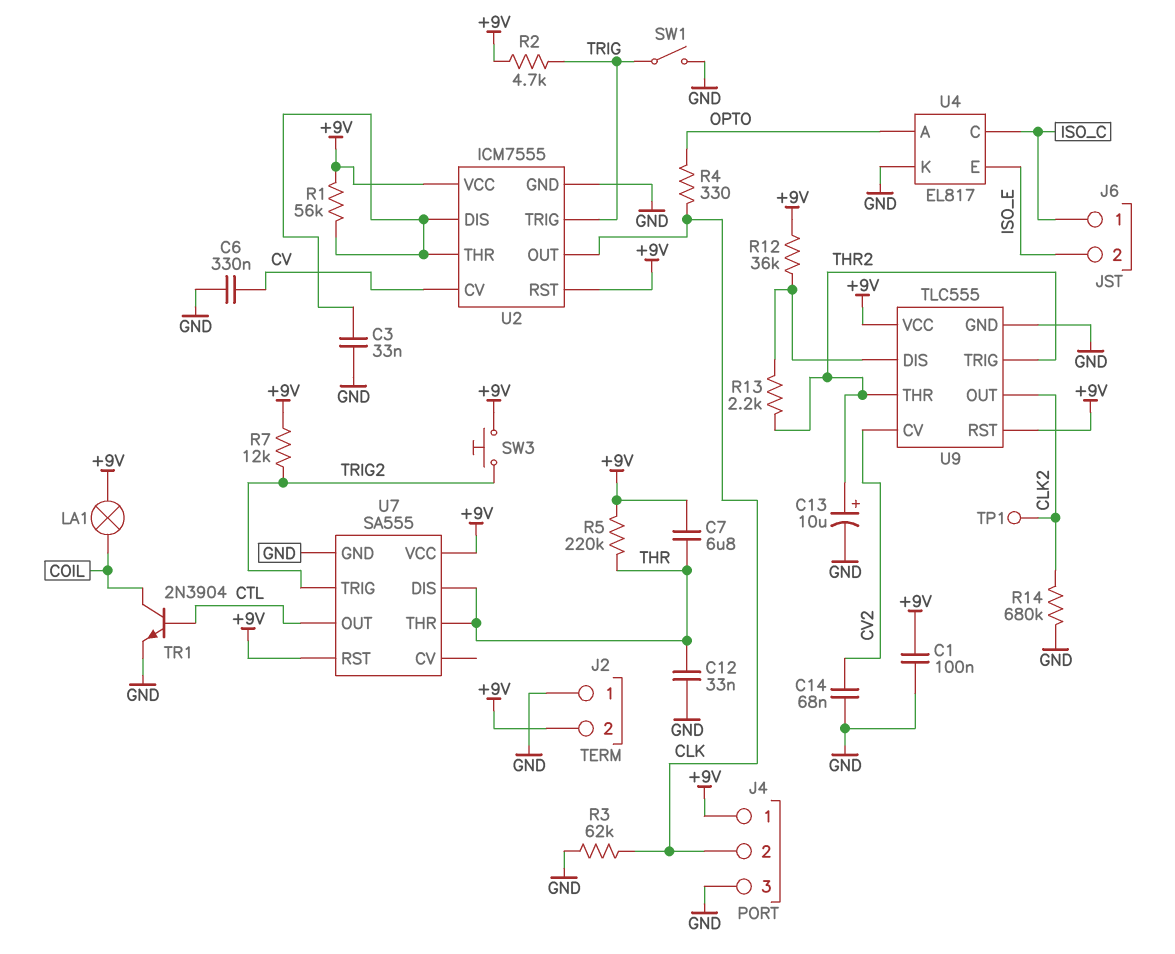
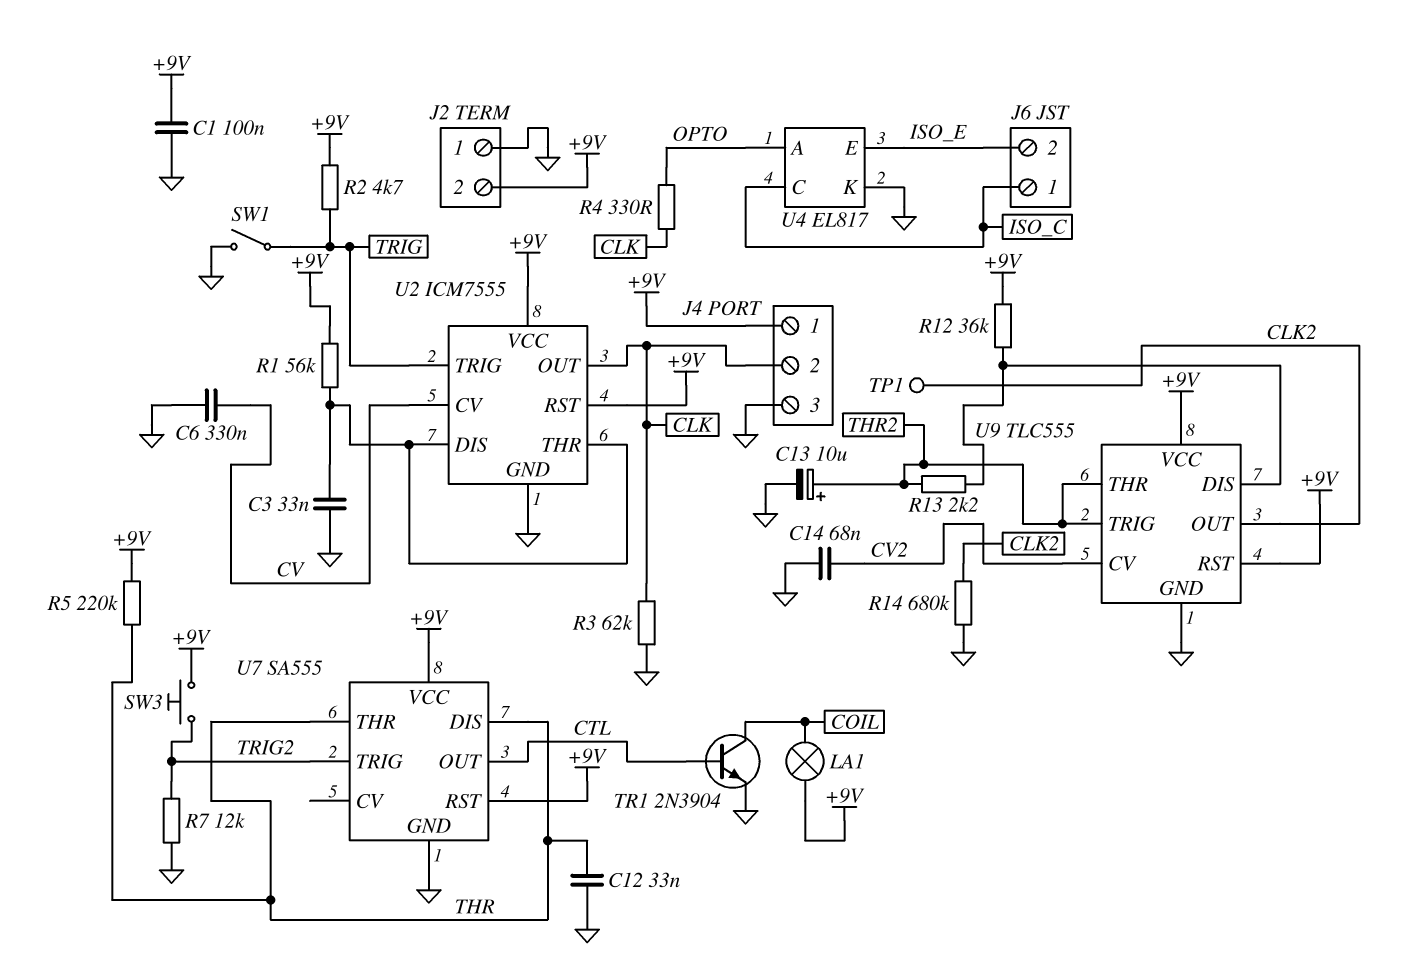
C7: 6.8uF (+9V, THR) -> none
R7: 12k (+9V, TRIG2) -> 12k (GND, TRIG2)

